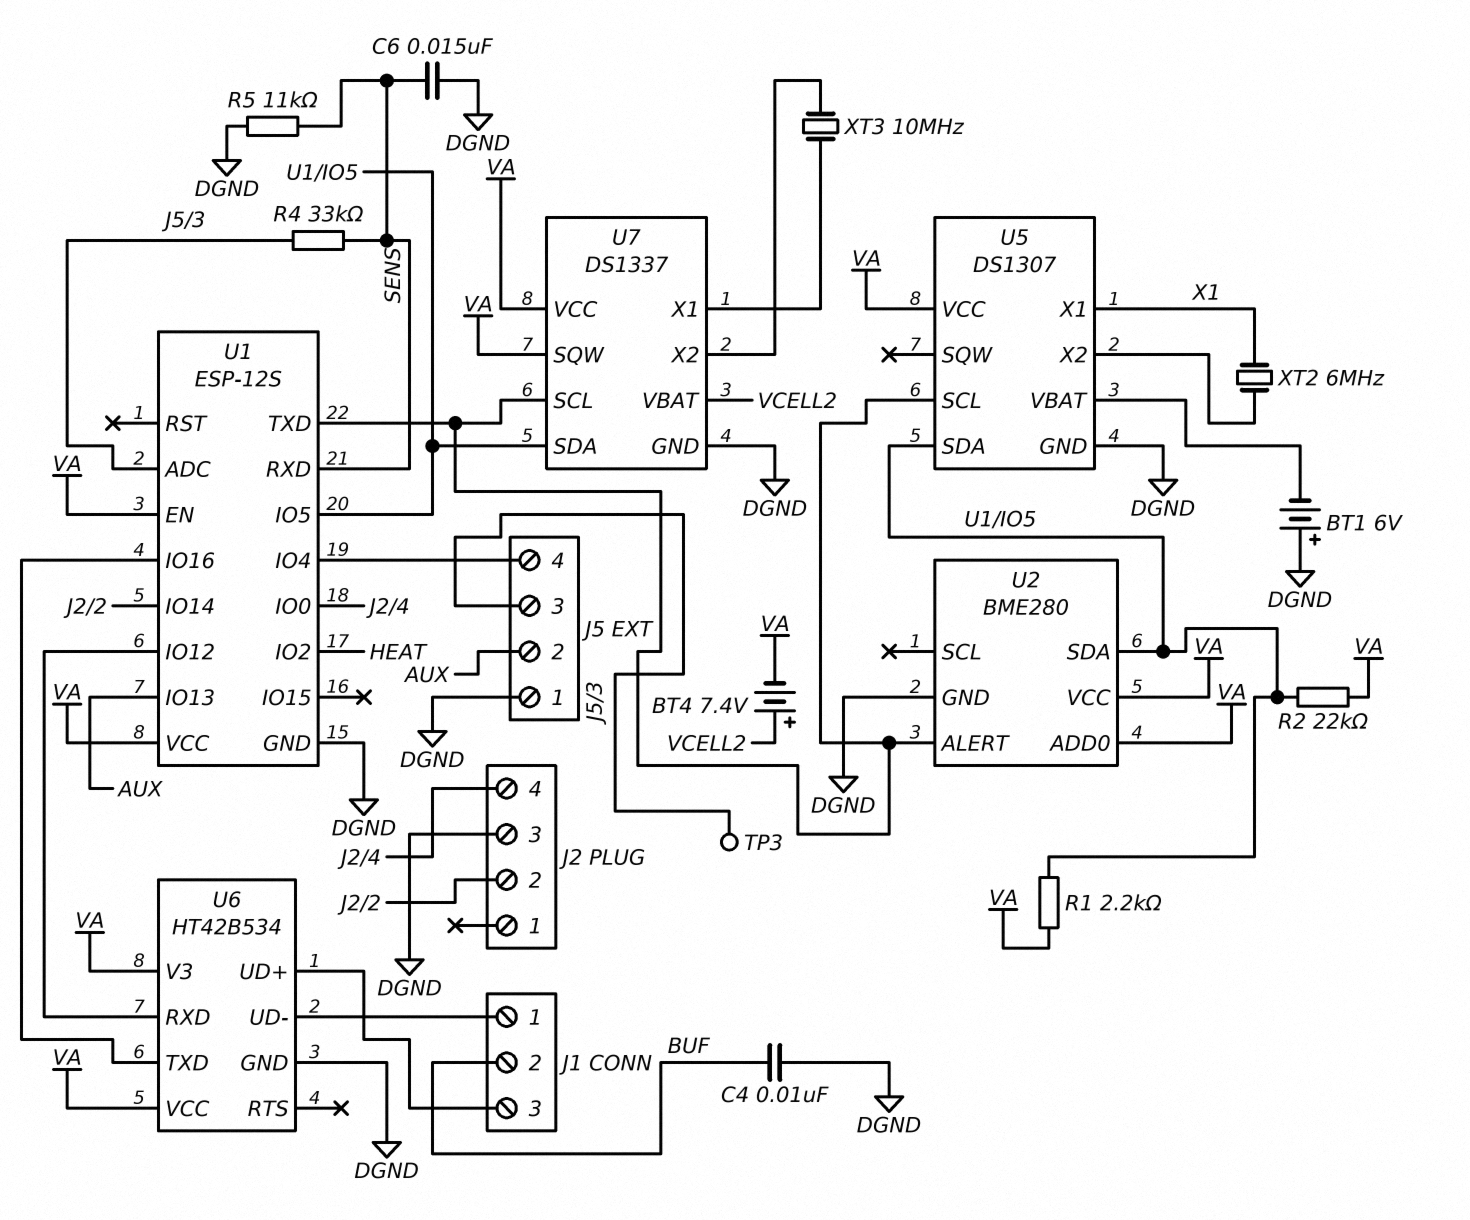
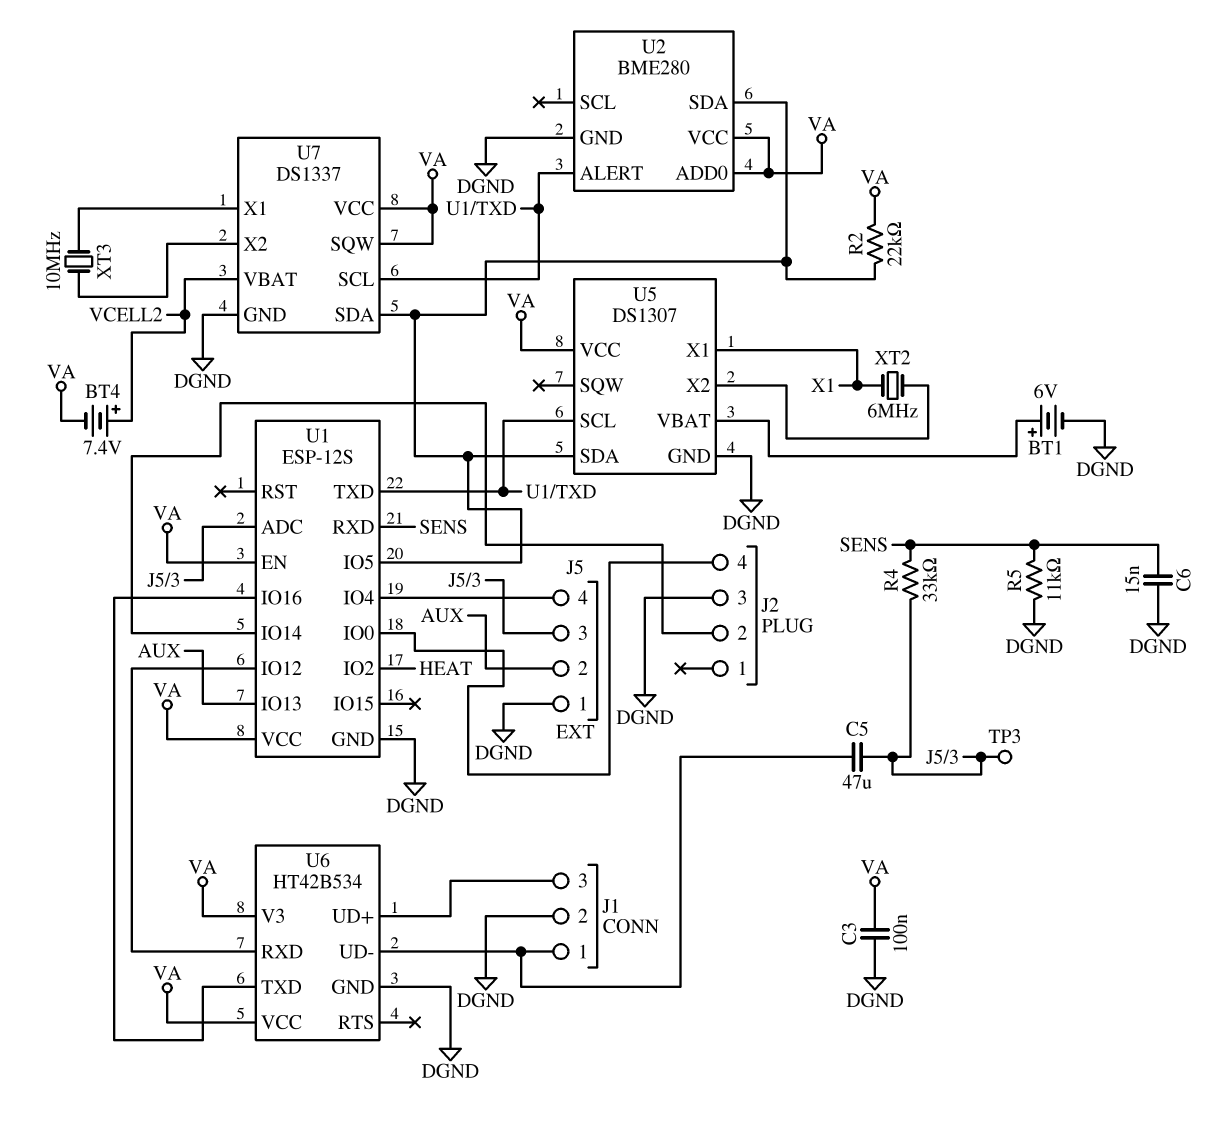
BT1: 6V (plus DGND, minus U5/VBAT) -> 6V (plus U5/VBAT, minus DGND)
C3: none -> 100nF (DGND, VA)
C4: 10nF (BUF, DGND) -> none
C5: none -> 47uF (J1/1, J5/3)
J1 pin 2: BUF -> DGND
R1: 2.2k (U1/IO5, VA) -> none

